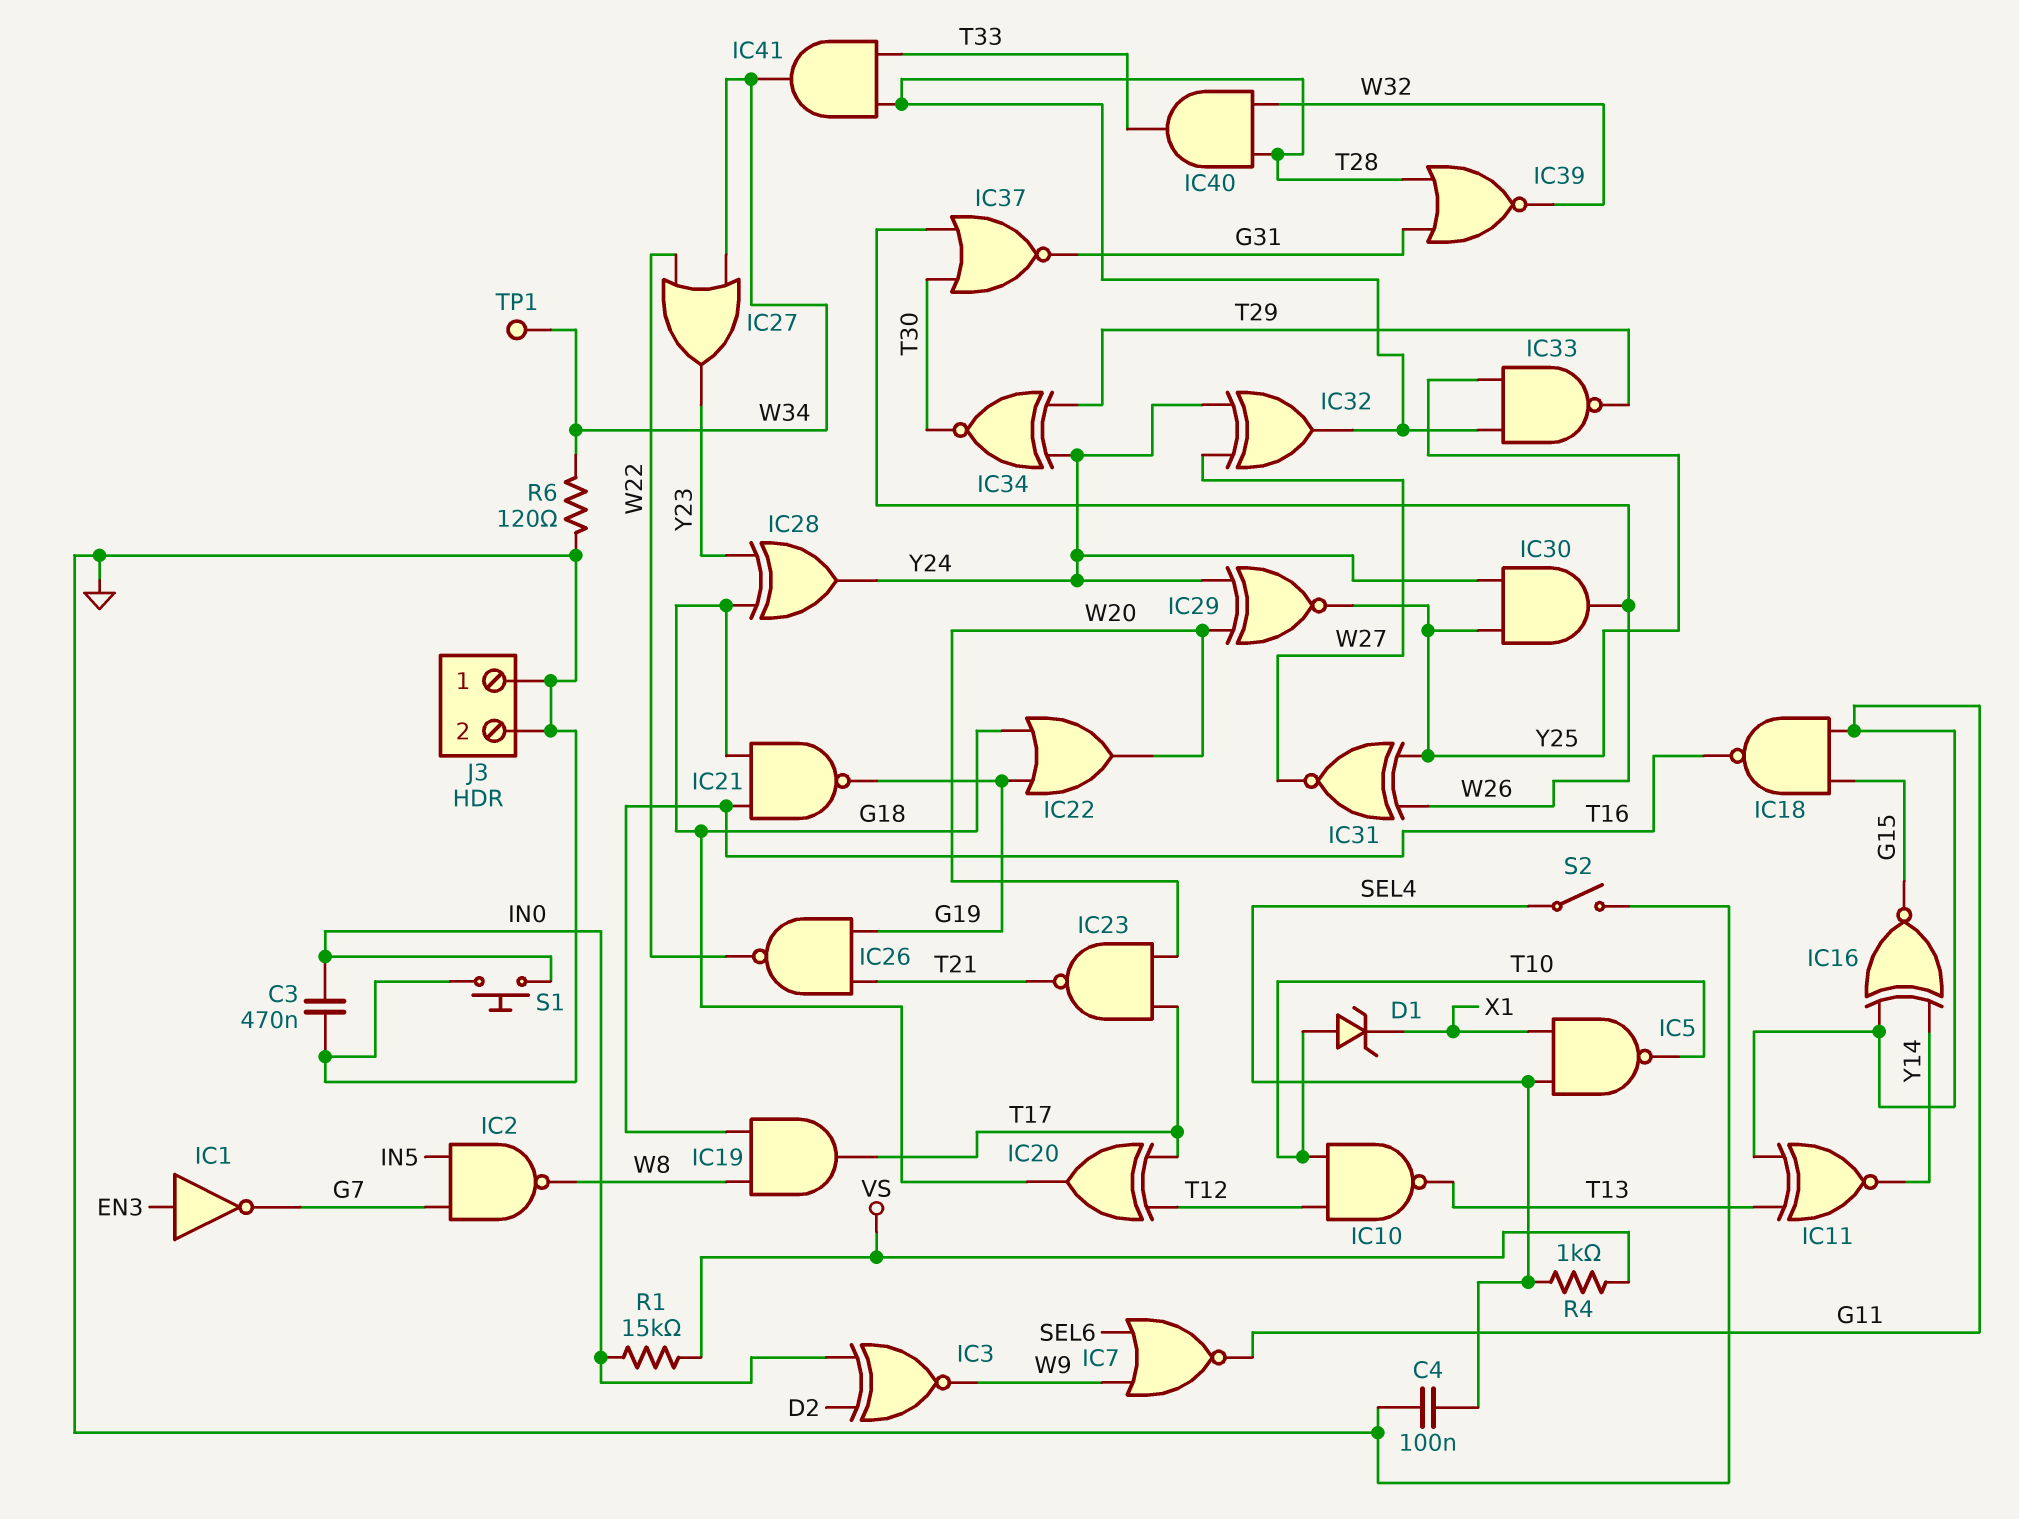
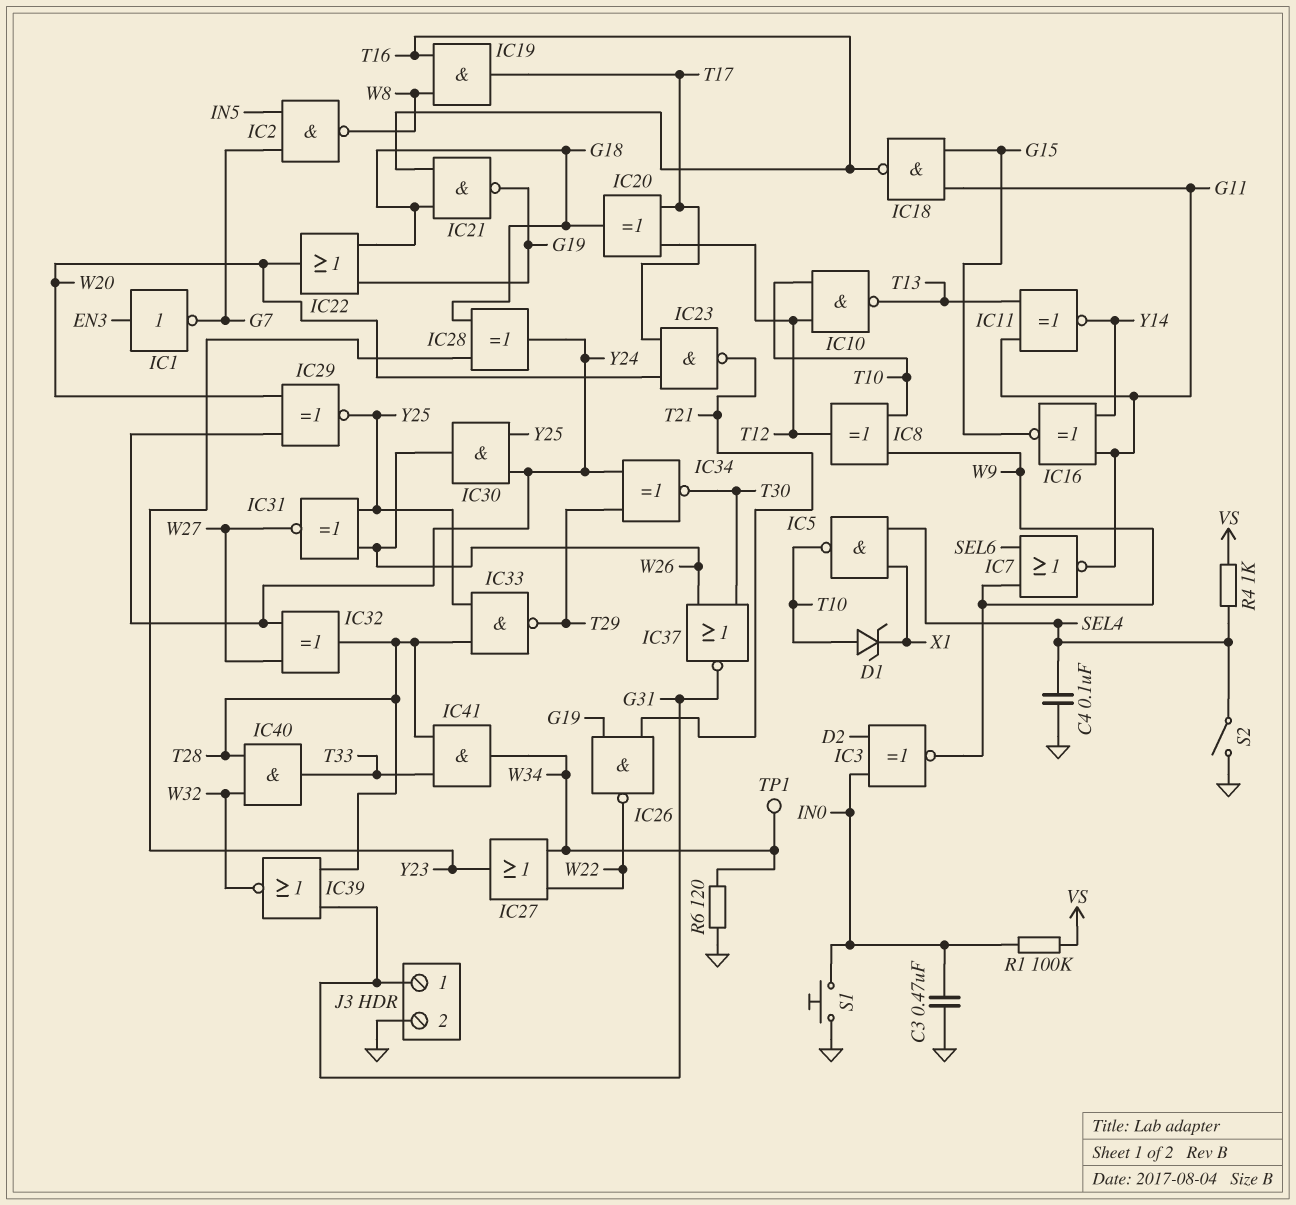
IC8: none -> XOR (in T10, in W9, out T12)
J3 pin 1: GND -> G31
R1: 15k (IN0, VS) -> 100k (IN0, VS)

